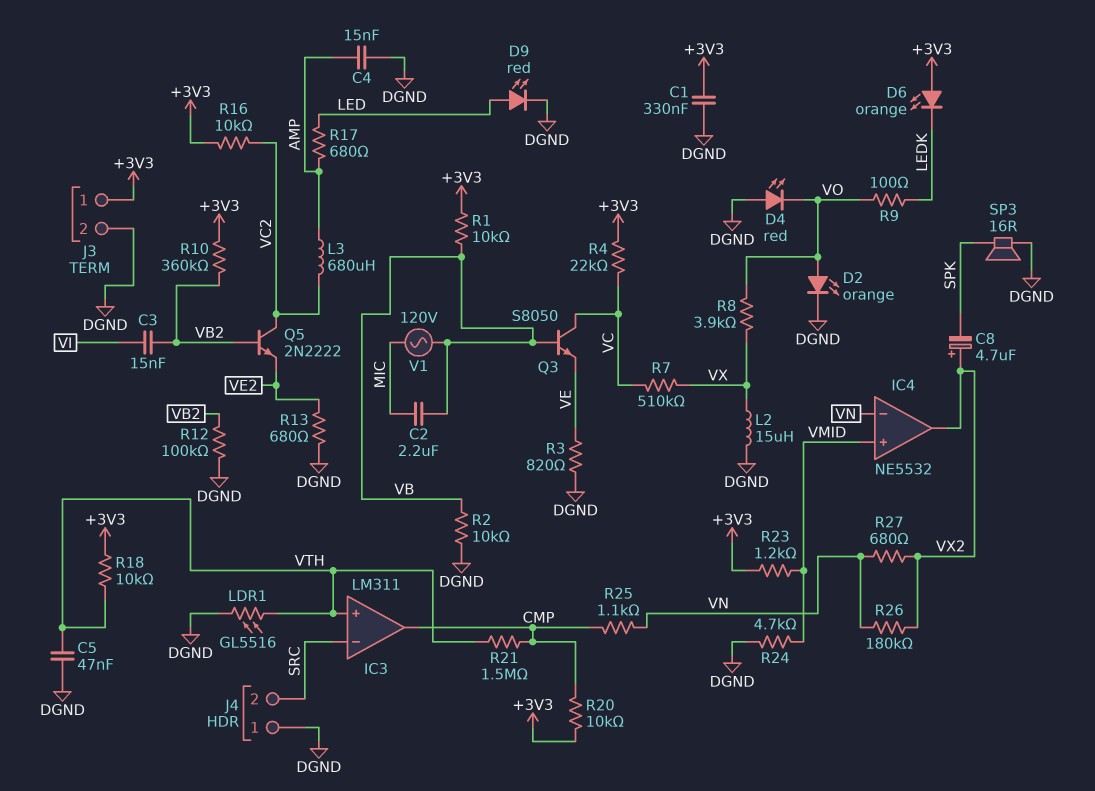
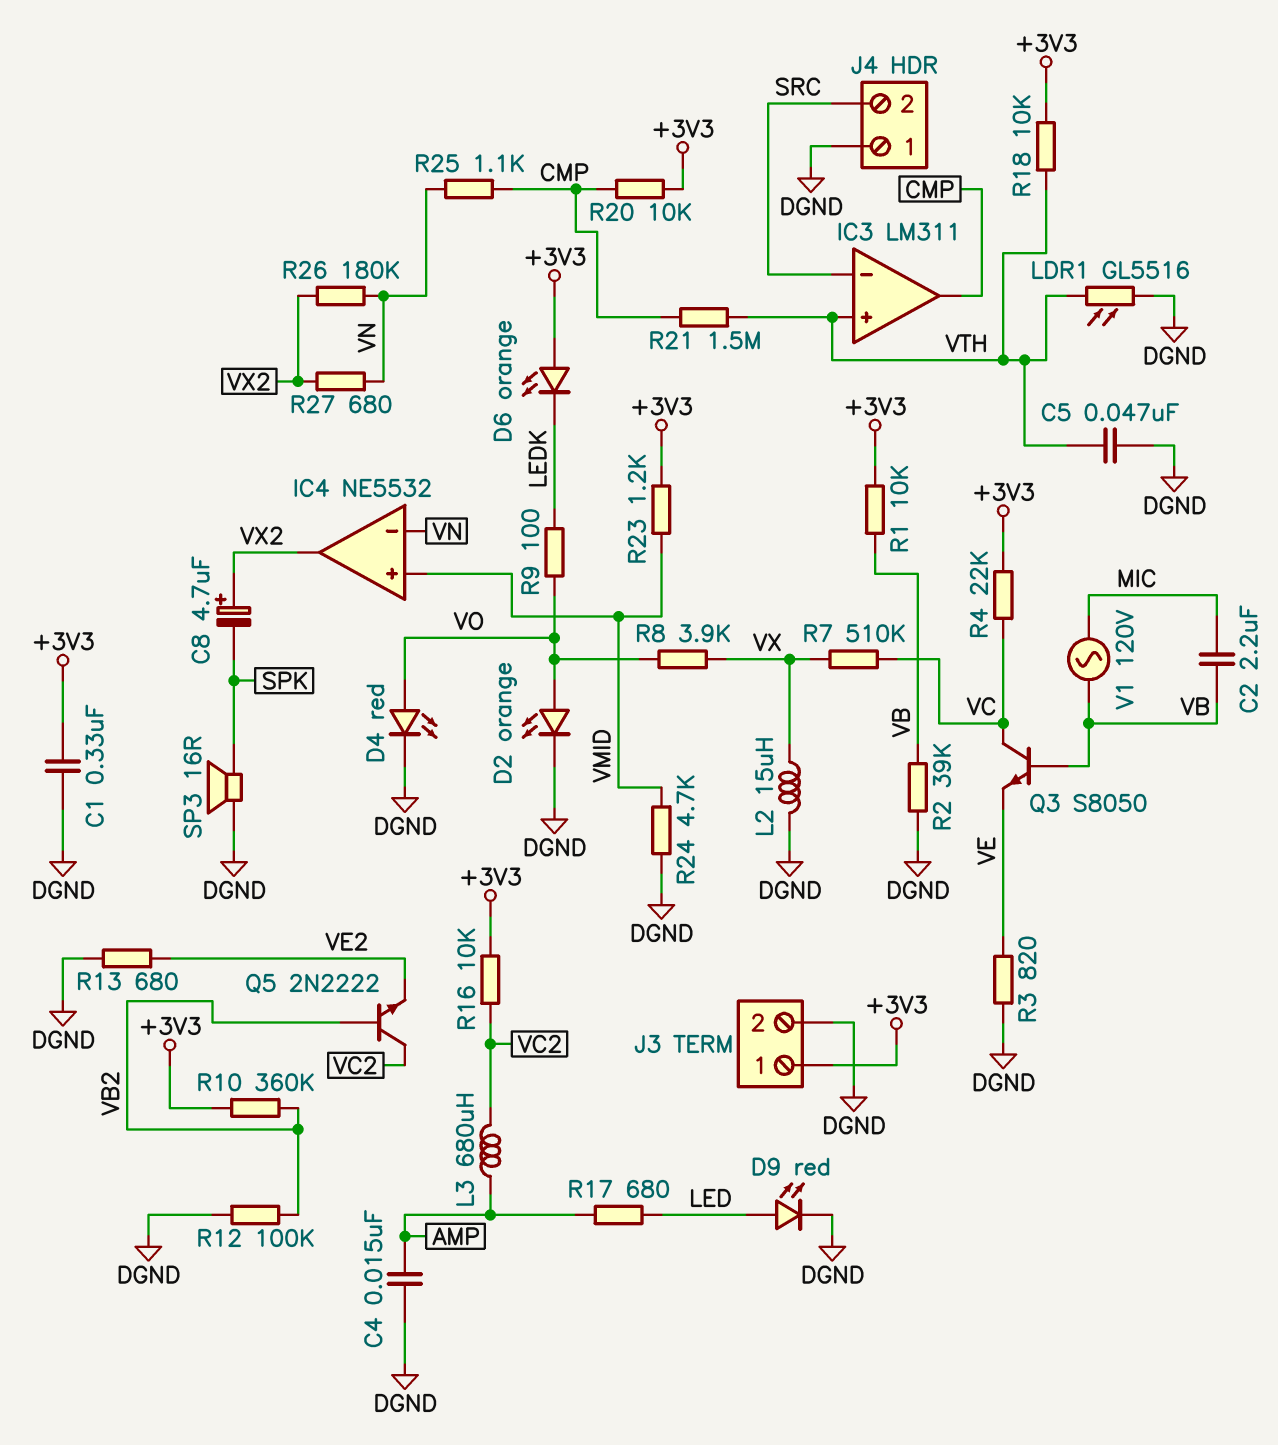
C3: 15nF (VB2, VI) -> none
D4: LED red (A DGND, K VO) -> LED red (A VO, K DGND)
R2: 10k (DGND, VB) -> 39k (DGND, VB)

